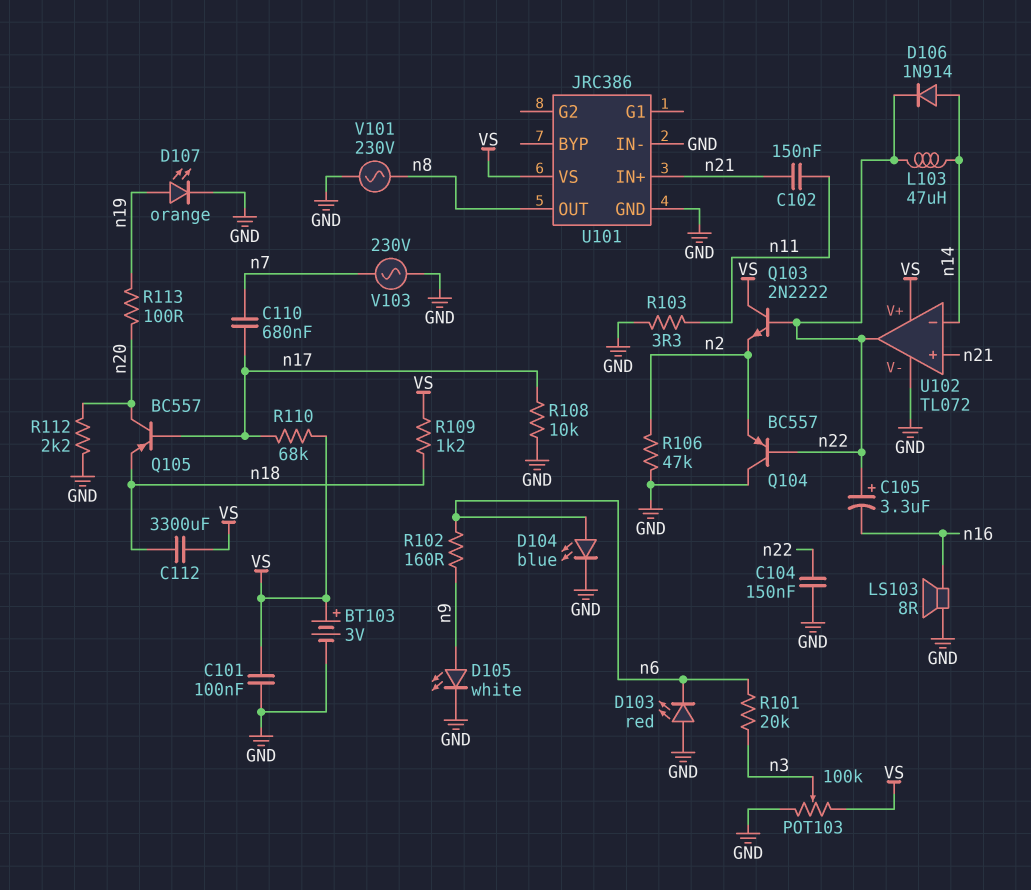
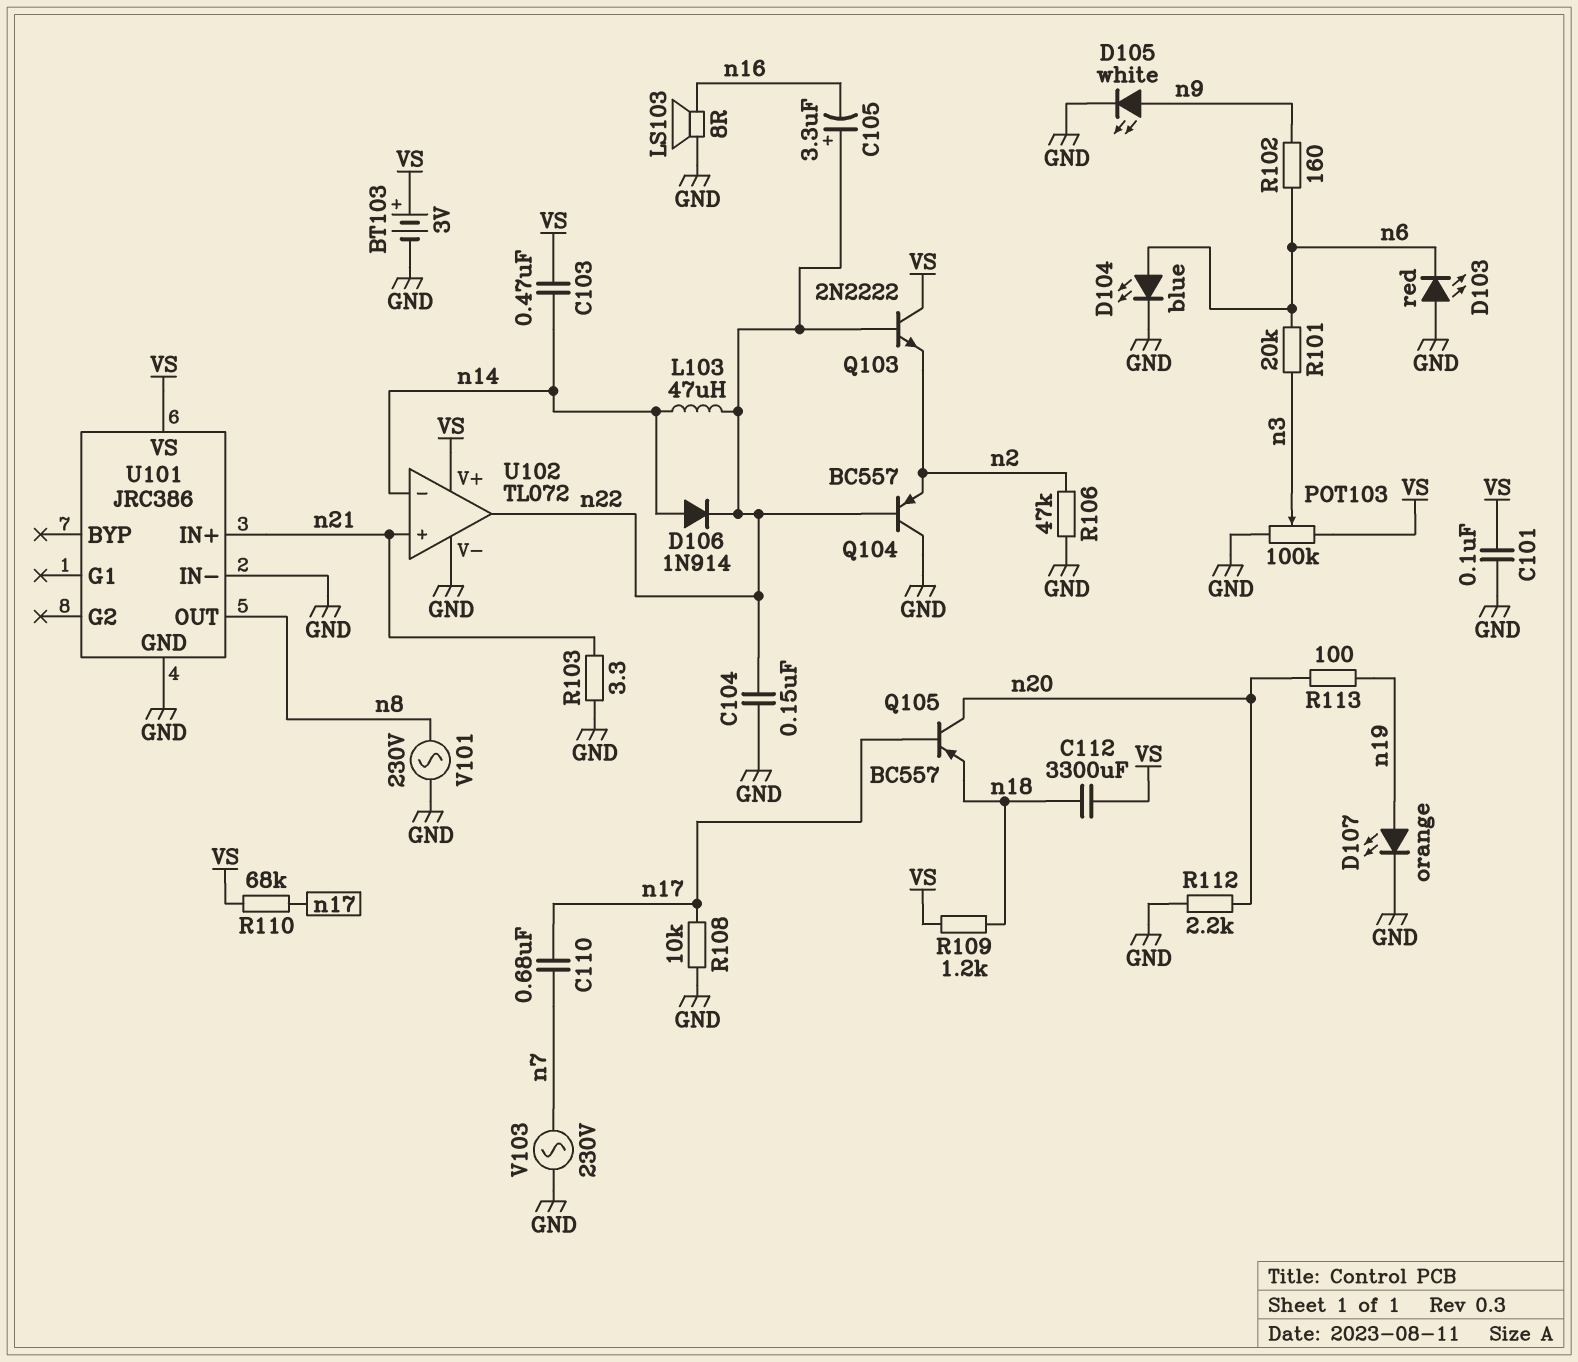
C102: 150nF (n11, n21) -> none
C103: none -> 470nF (VS, n14)
R103: 3.3 (GND, n11) -> 3.3 (GND, n21)

